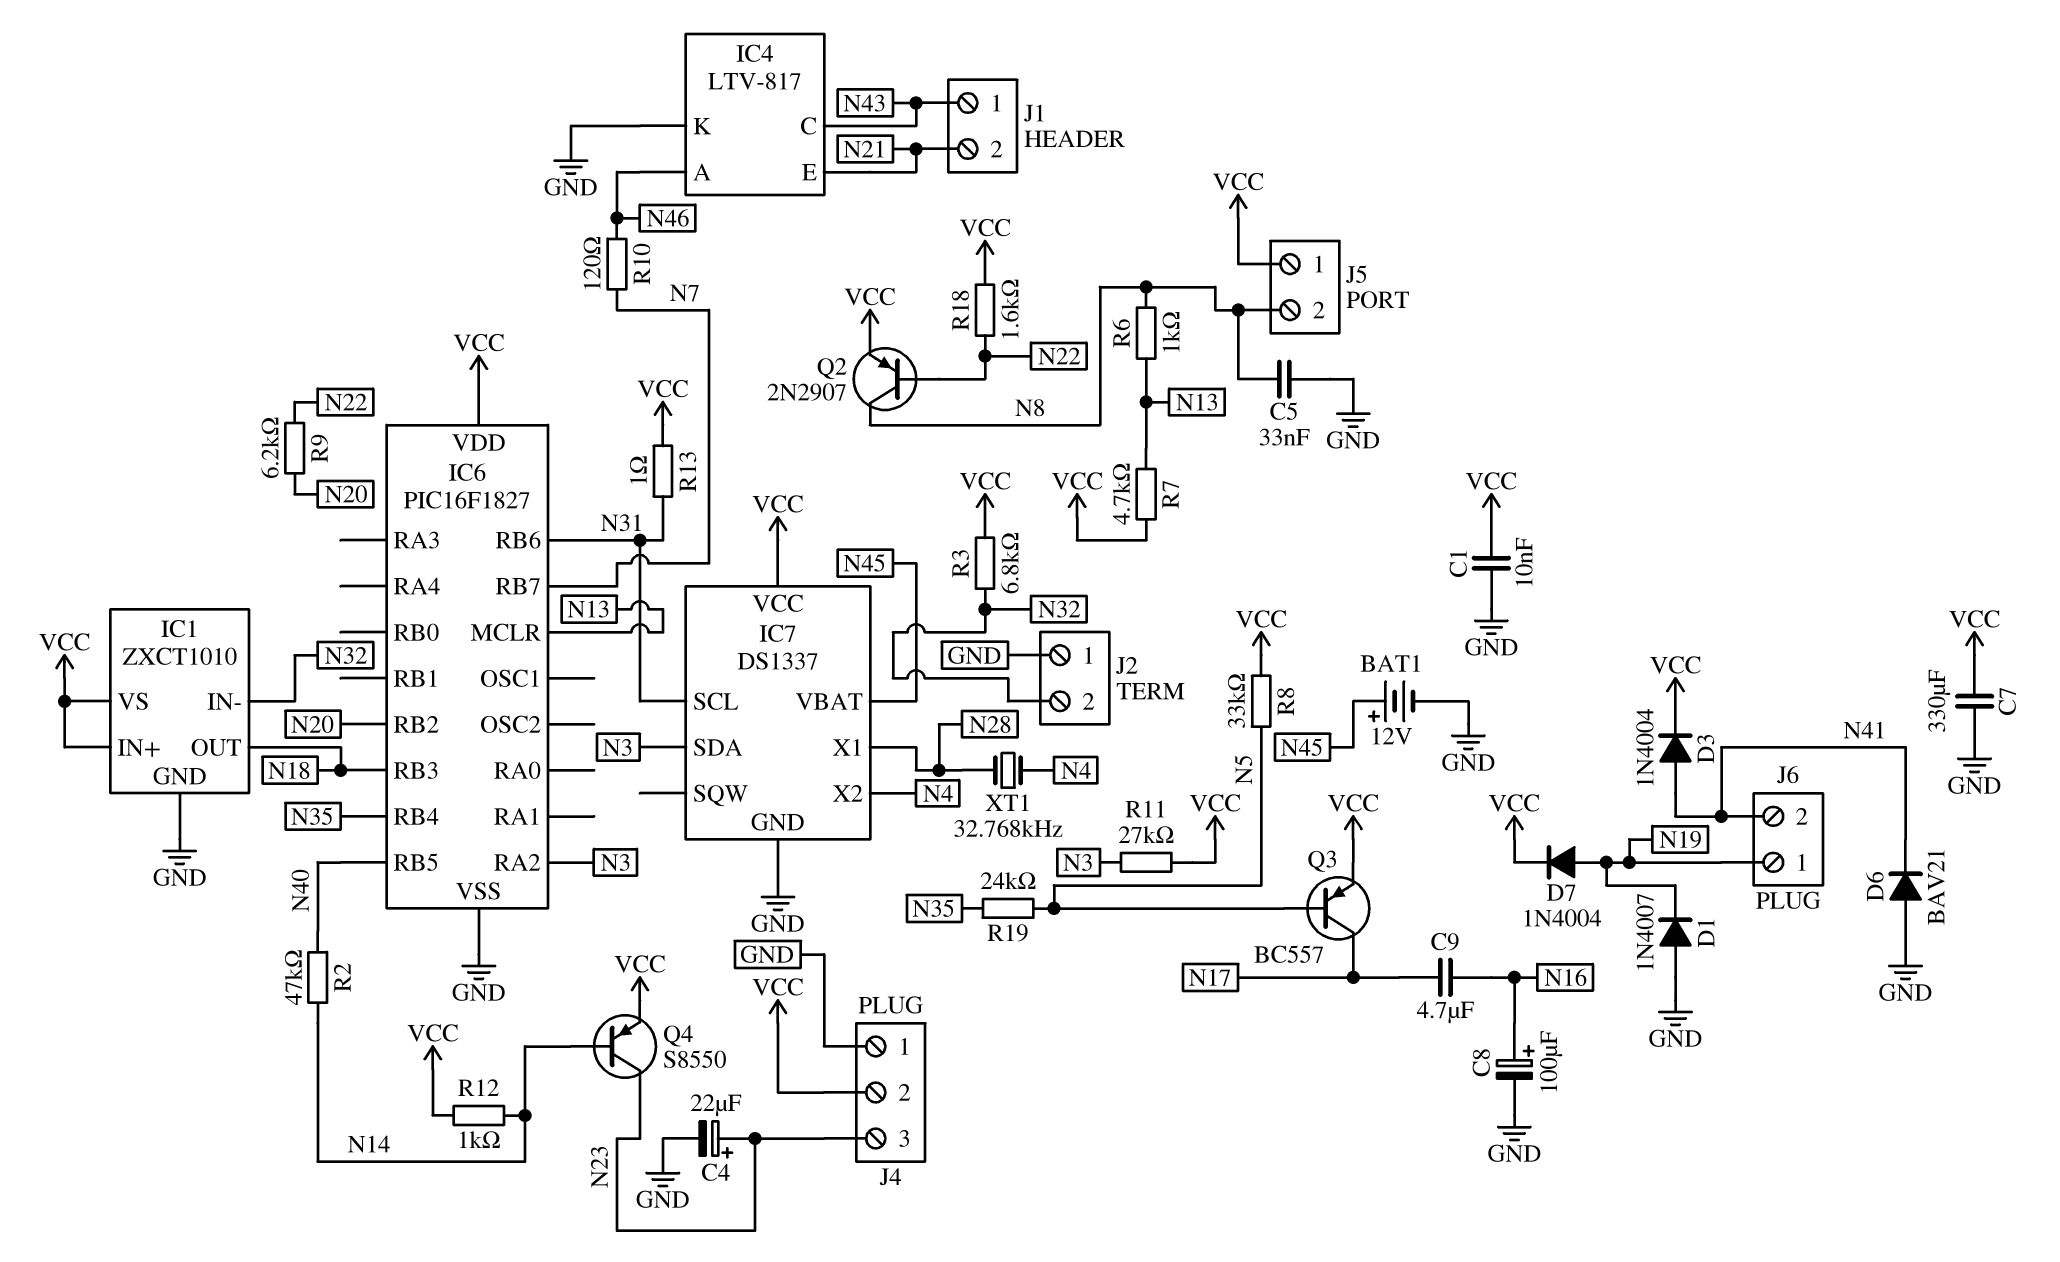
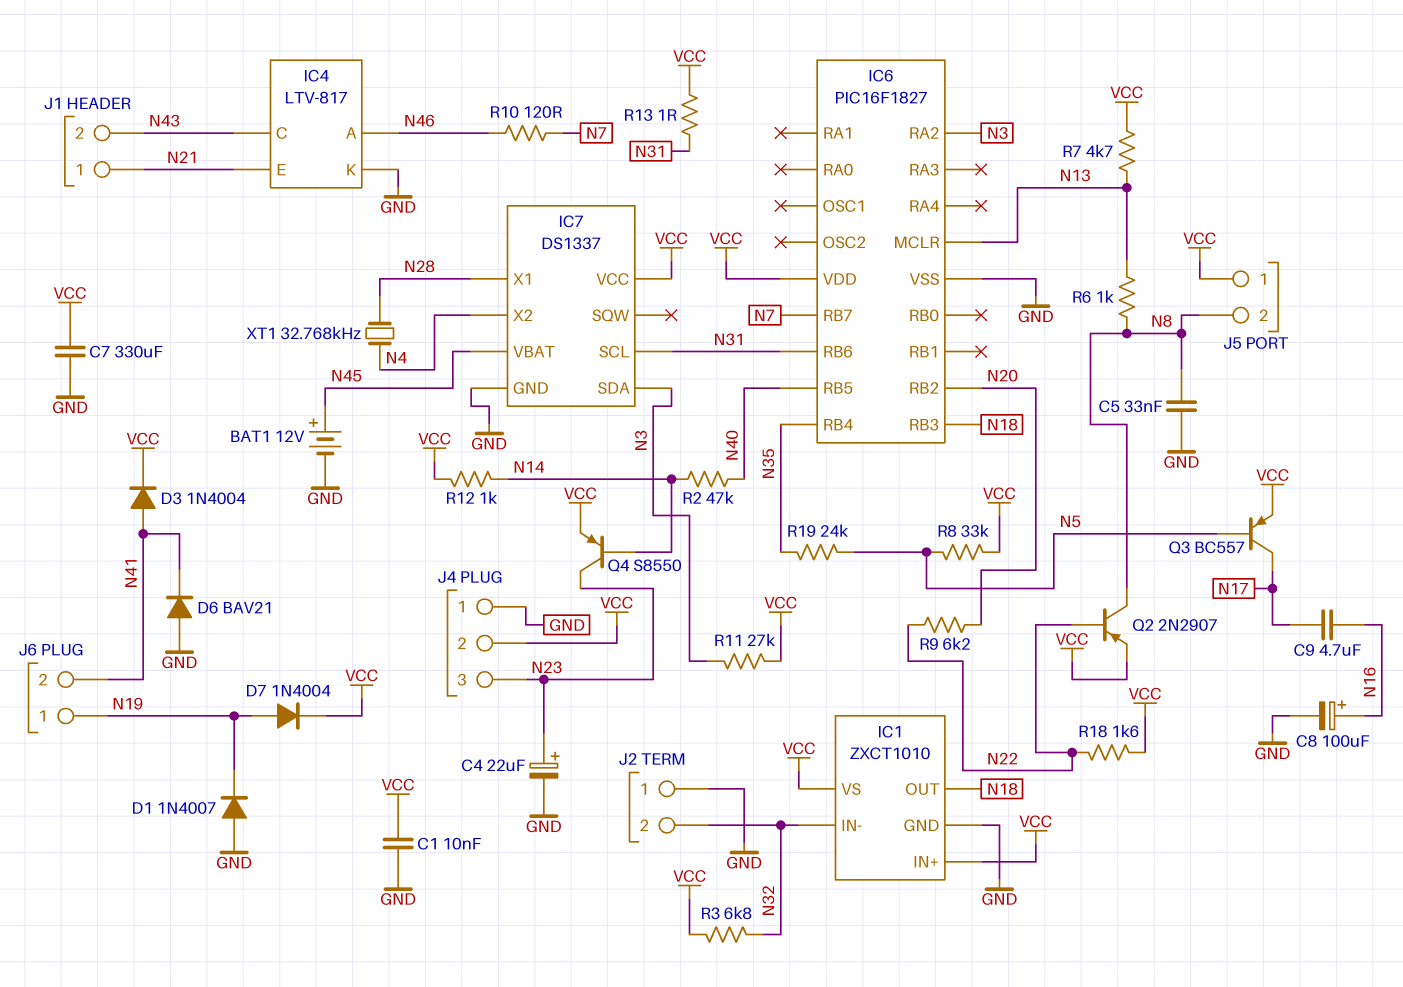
J1 pin 1: N43 -> N21
J1 pin 2: N21 -> N43

